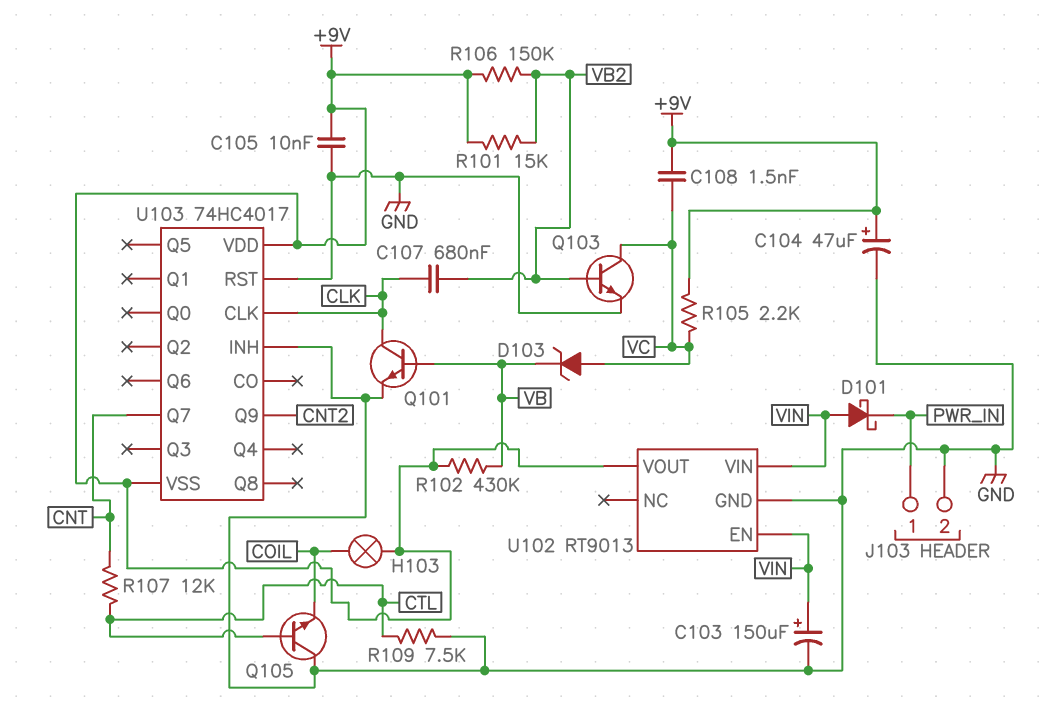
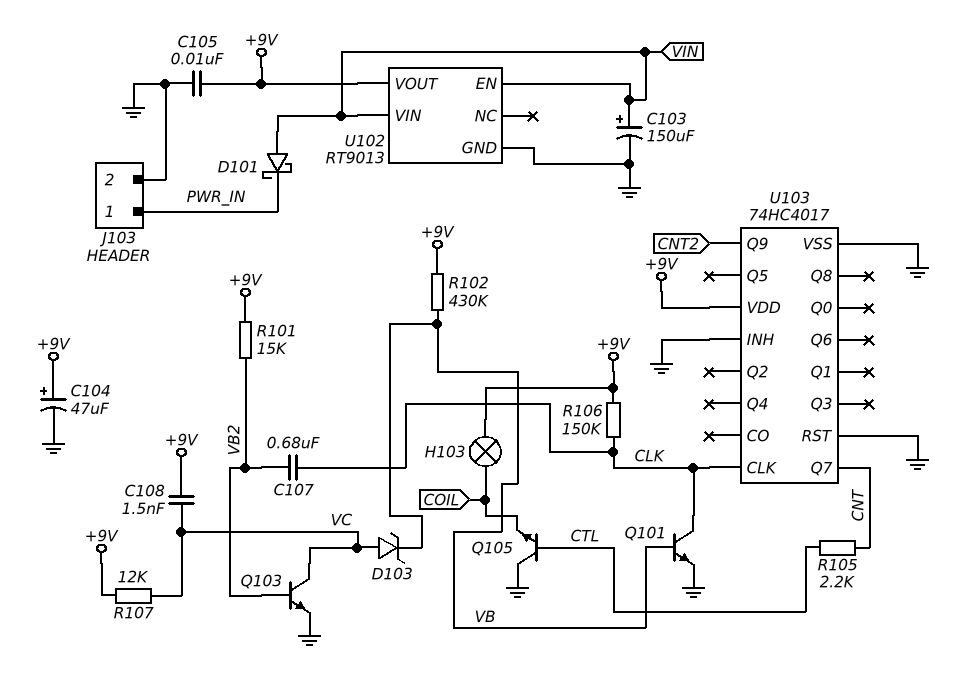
R105: 2.2k (+9V, VC) -> 2.2k (CNT, CTL)
R106: 150k (+9V, VB2) -> 150k (+9V, CLK)
R107: 12k (CNT, CTL) -> 12k (+9V, VC)
R109: 7.5k (CTL, GND) -> none
U103 pin VSS: +9V -> GND

